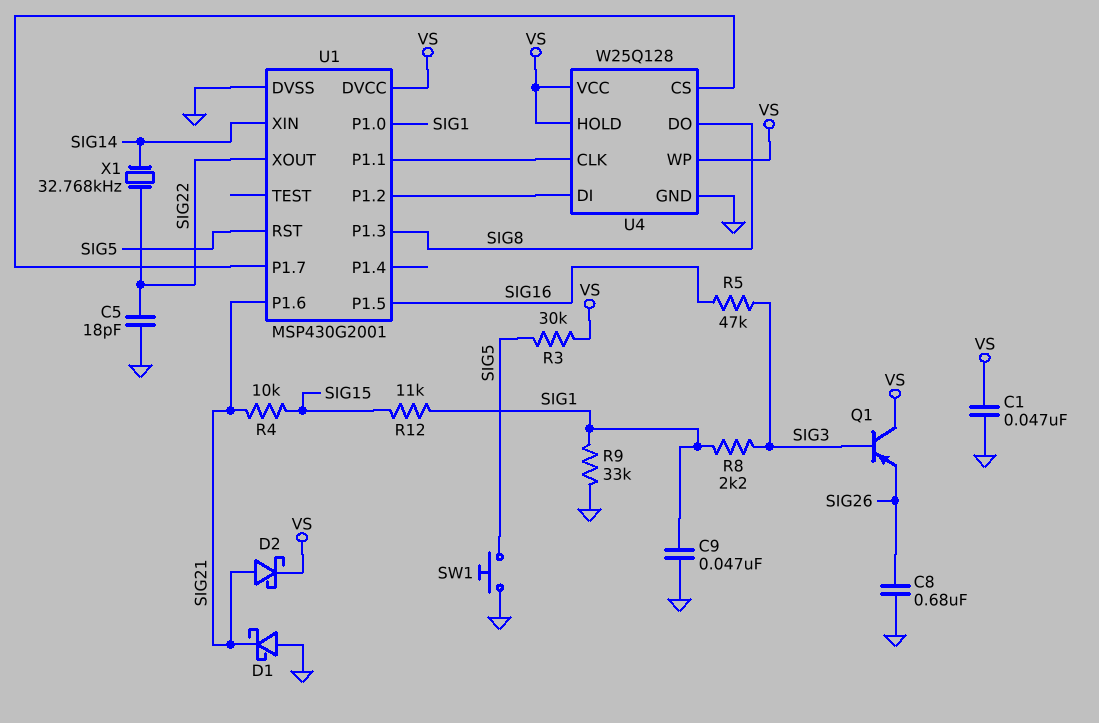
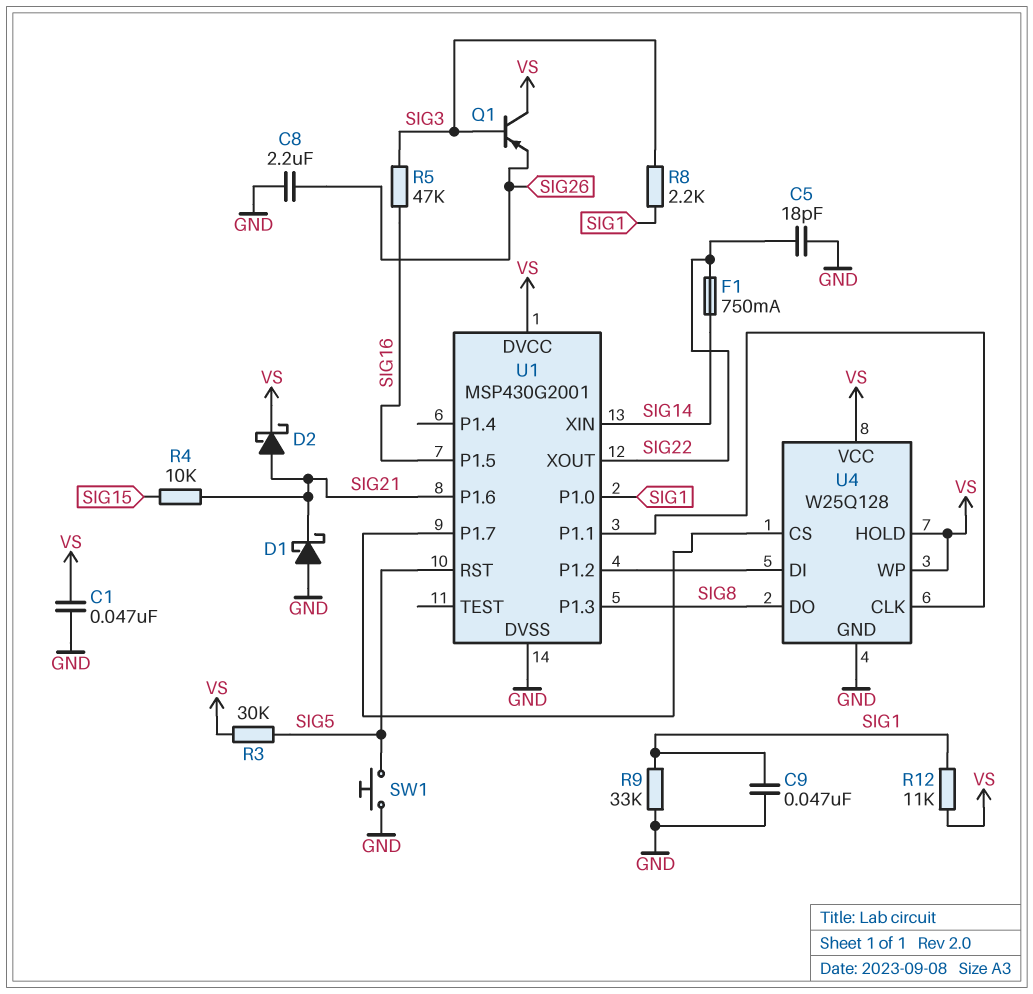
C8: 680nF (GND, SIG26) -> 2.2uF (GND, SIG26)
F1: none -> 750mA (SIG14, SIG22)
R12: 11k (SIG1, SIG15) -> 11k (SIG1, VS)
X1: 32.768kHz (SIG14, SIG22) -> none

